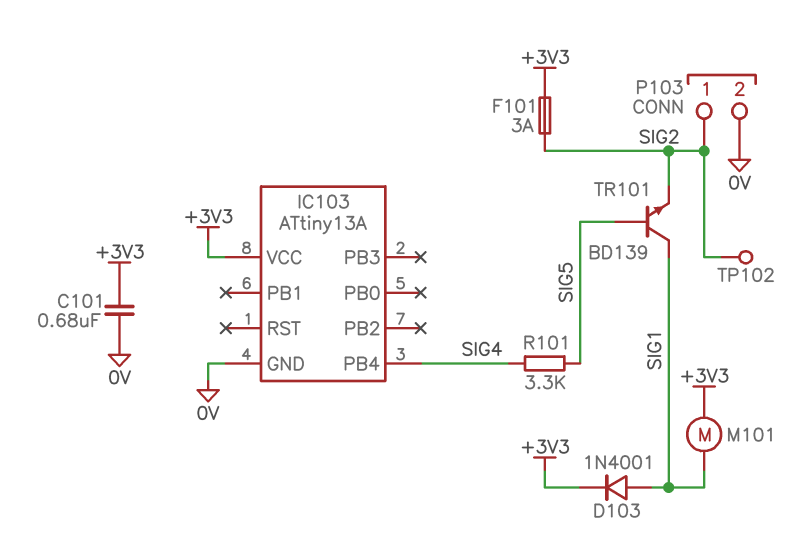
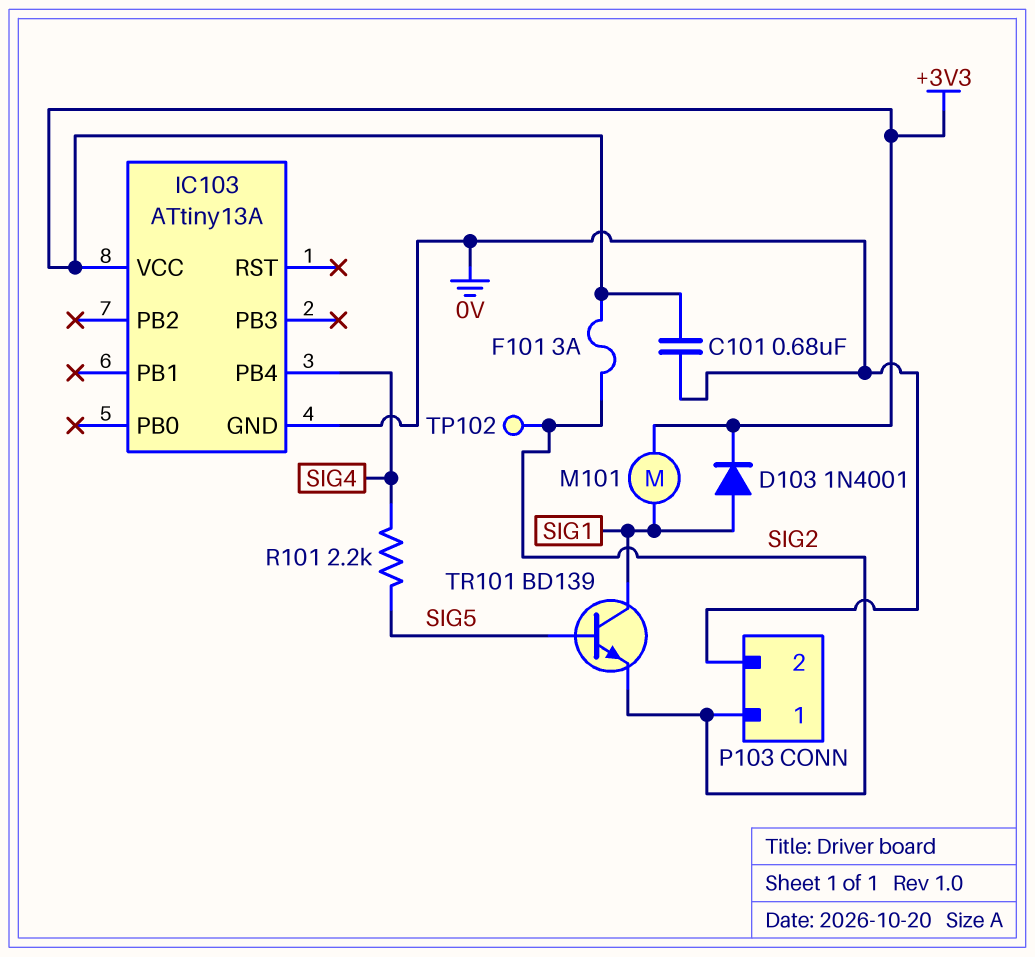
R101: 3.3k (SIG4, SIG5) -> 2.2k (SIG4, SIG5)

